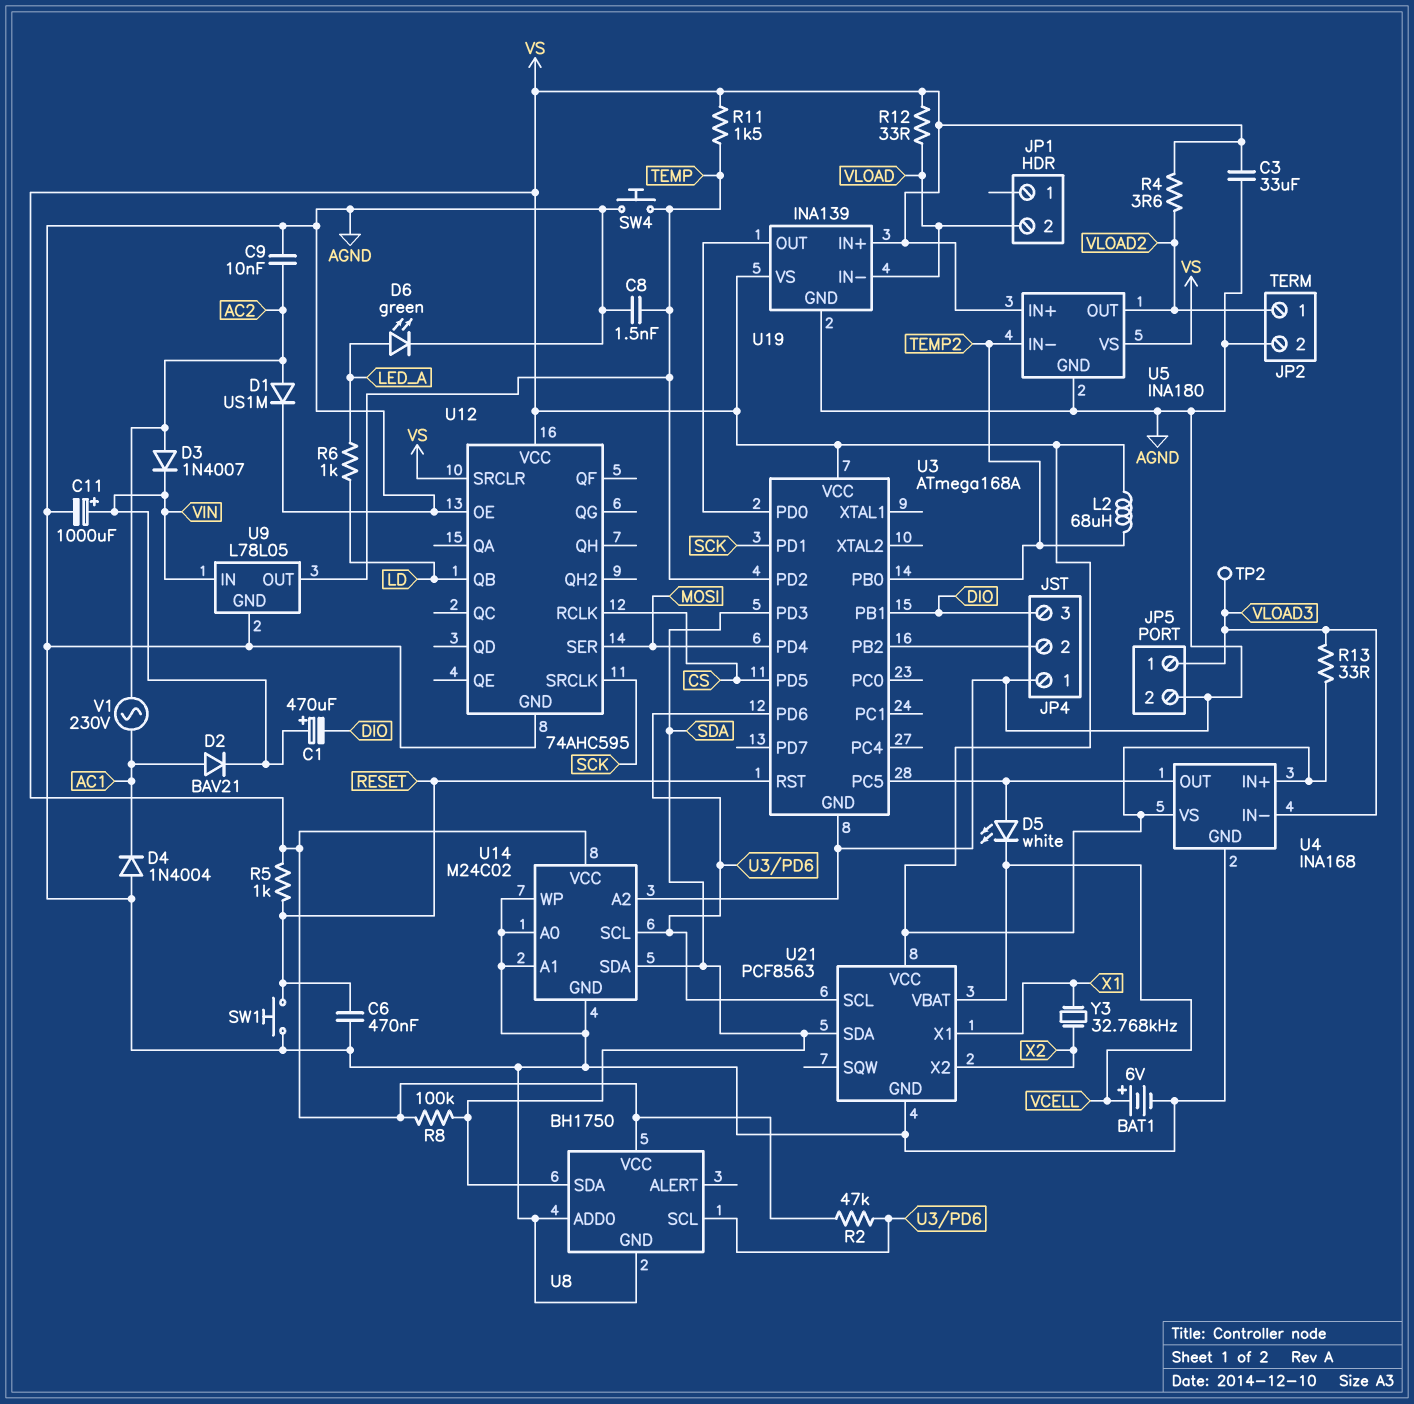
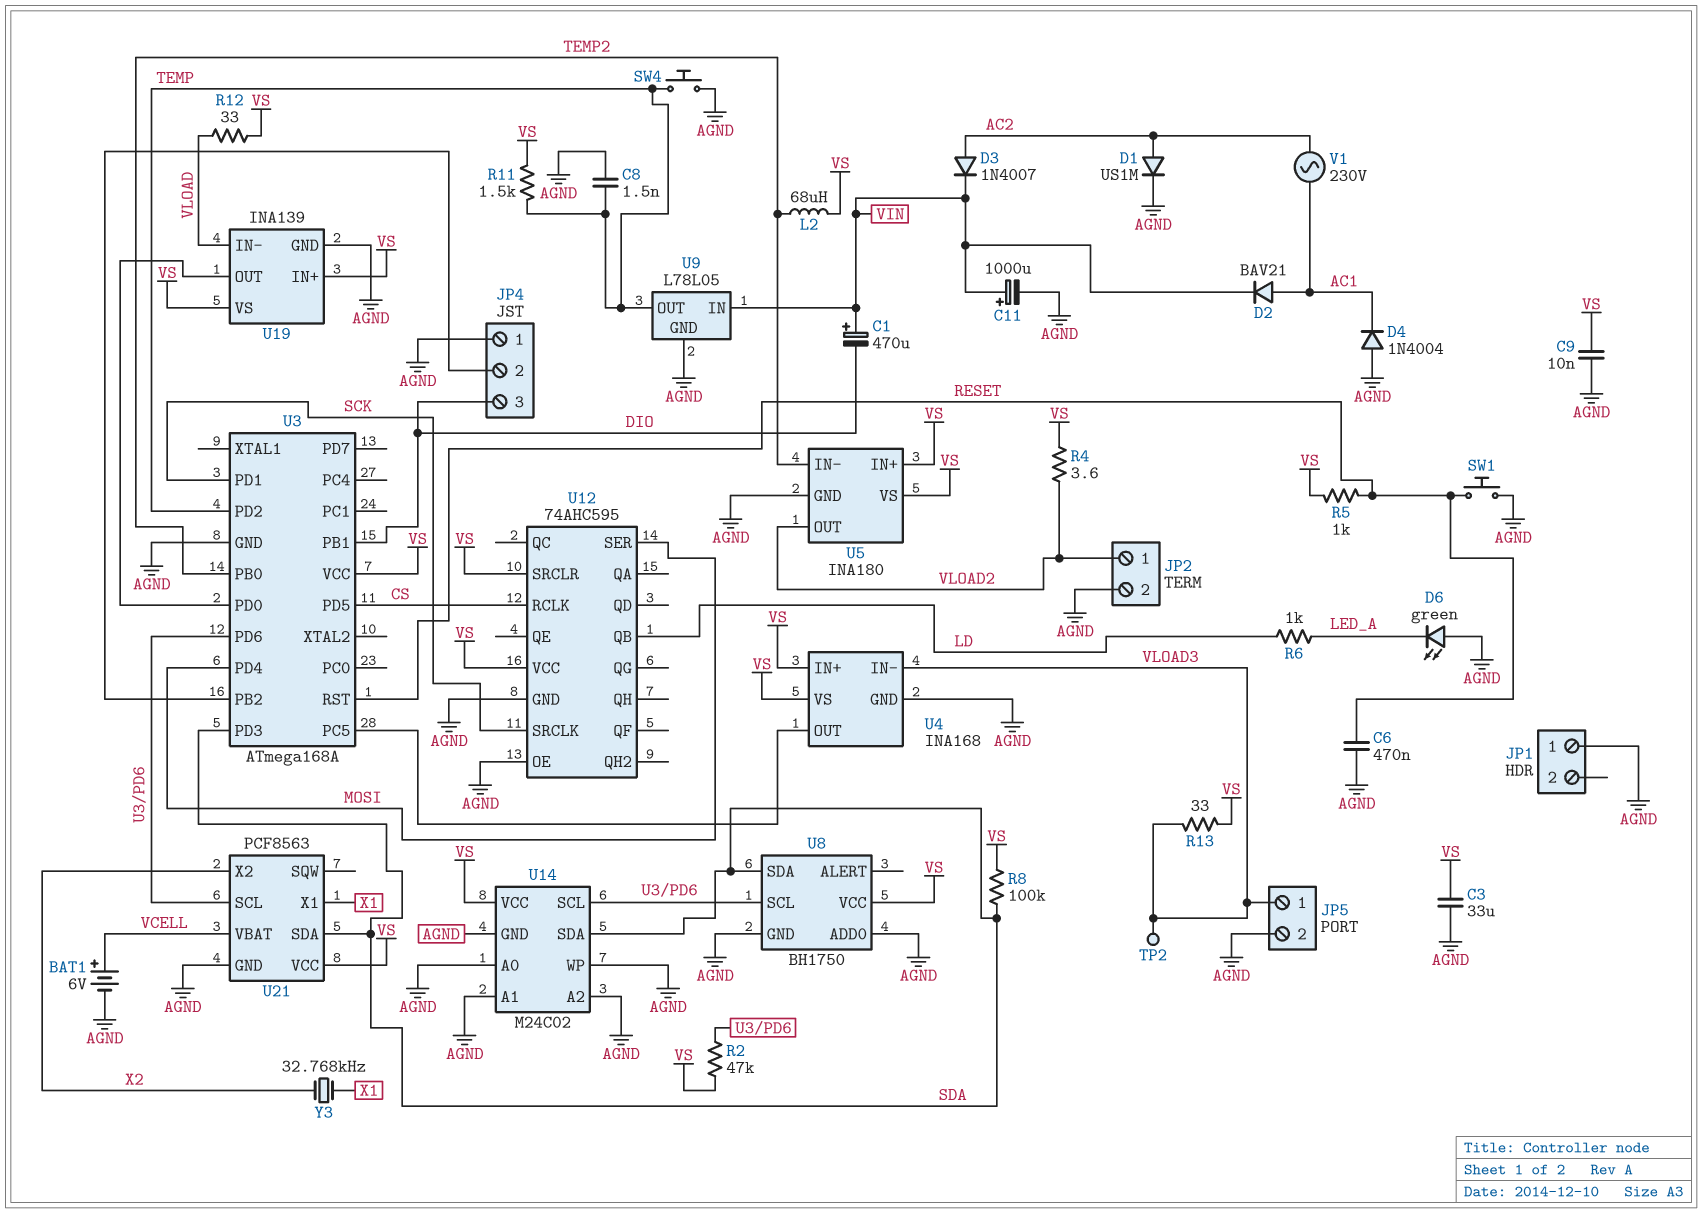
C9: 10nF (AC2, AGND) -> 10nF (AGND, VS)
D5: LED white (A U3/PC5, K VCELL) -> none
D6: LED green (A LED_A, K AGND) -> LED green (A AGND, K LED_A)
JP1 pin 1: none -> AGND
JP1 pin 2: VLOAD -> none

